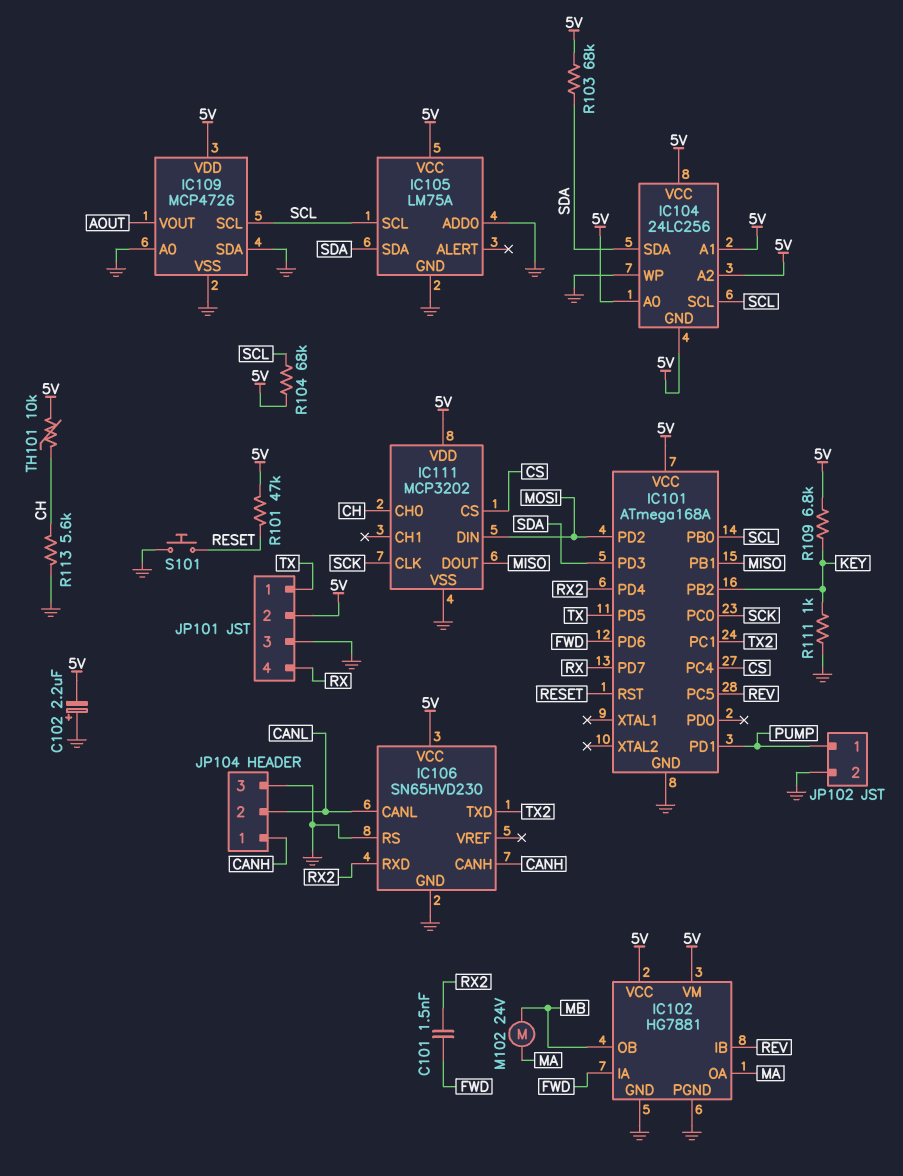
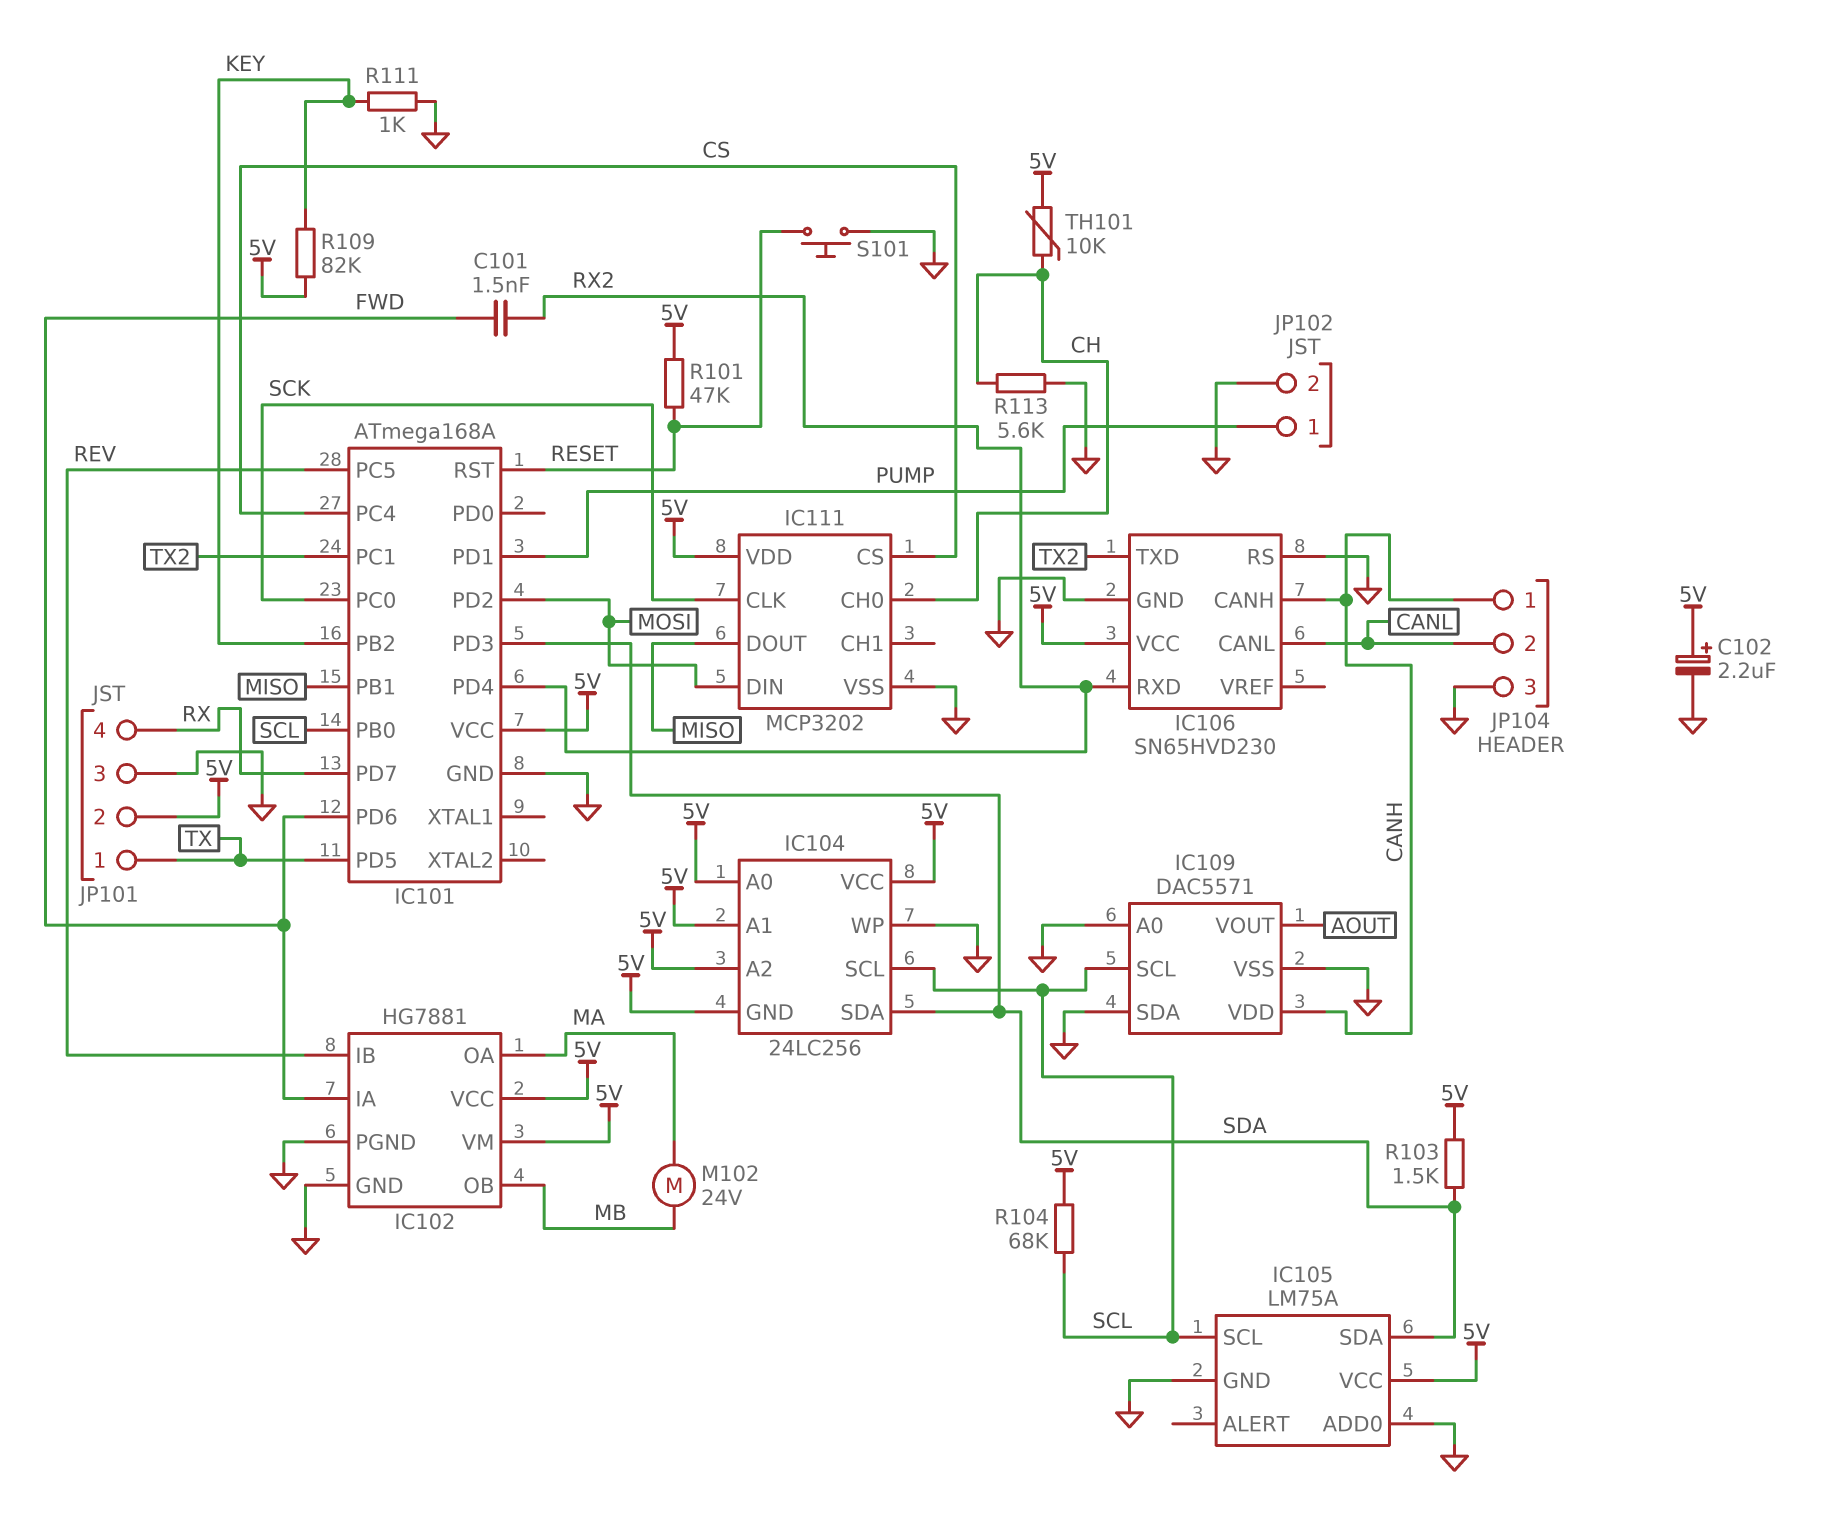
C102: 2.2uF (plus GND, minus 5V) -> 2.2uF (plus 5V, minus GND)
IC109: MCP4726 -> DAC5571
IC109 pin VDD: 5V -> CANH
R103: 68k (5V, SDA) -> 1.5k (5V, SDA)
R109: 6.8k (5V, KEY) -> 82k (5V, KEY)

